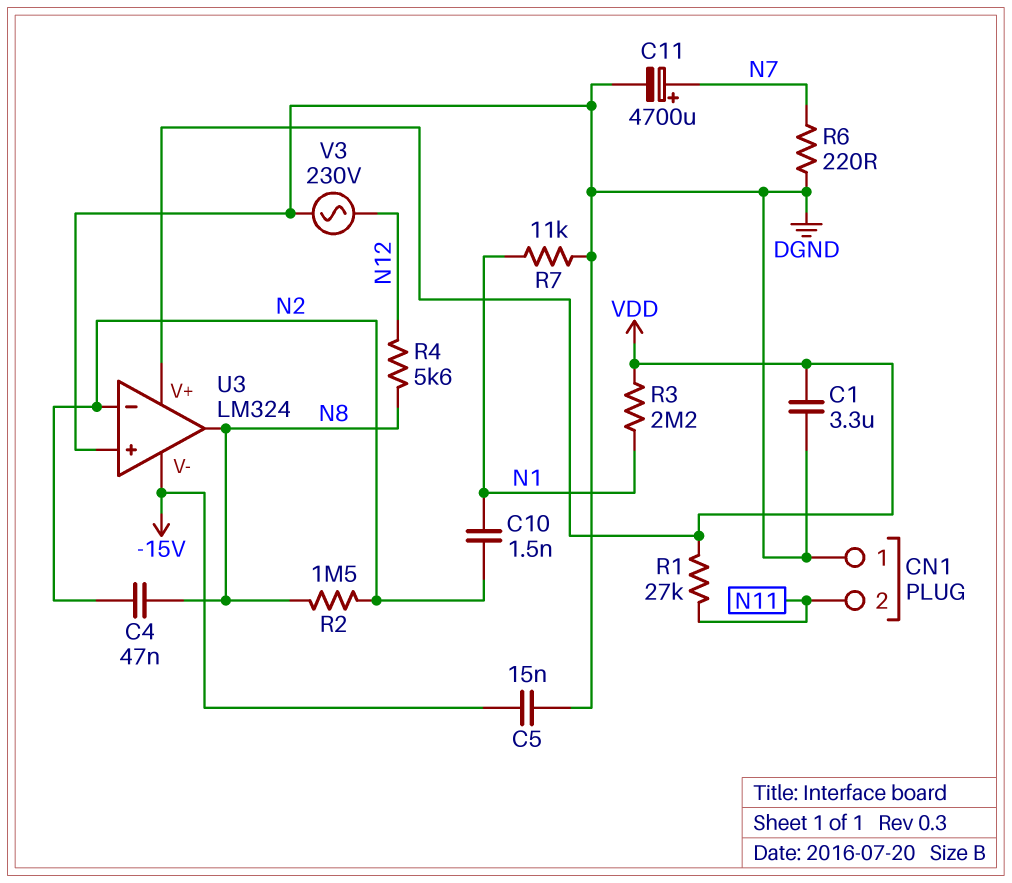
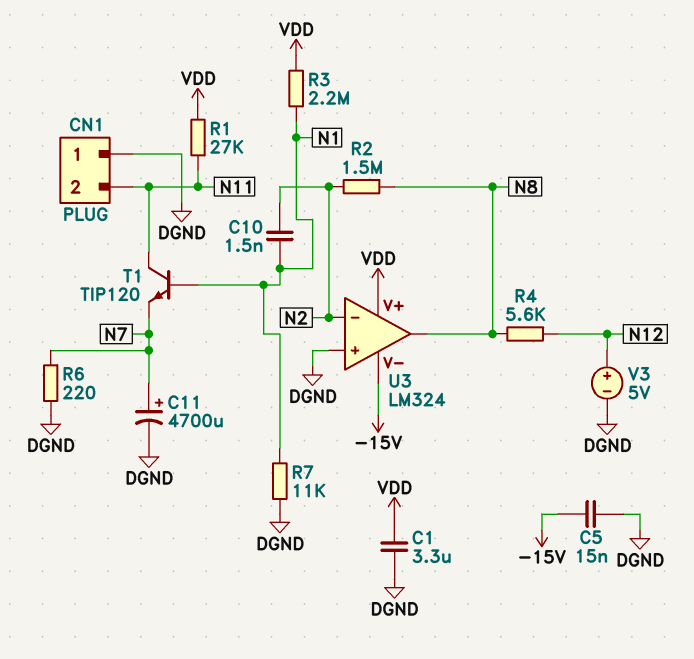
C4: 47nF (N2, N8) -> none
T1: none -> NPN TIP120 (B N1, C N11, E N7)
V3: AC 230V (DGND, N12) -> 5V (plus N12, minus DGND)

